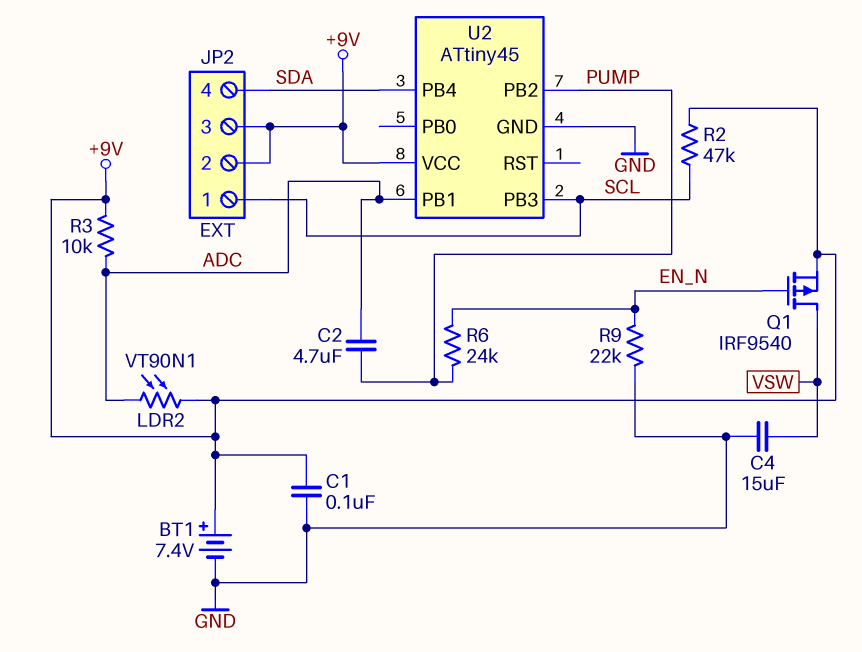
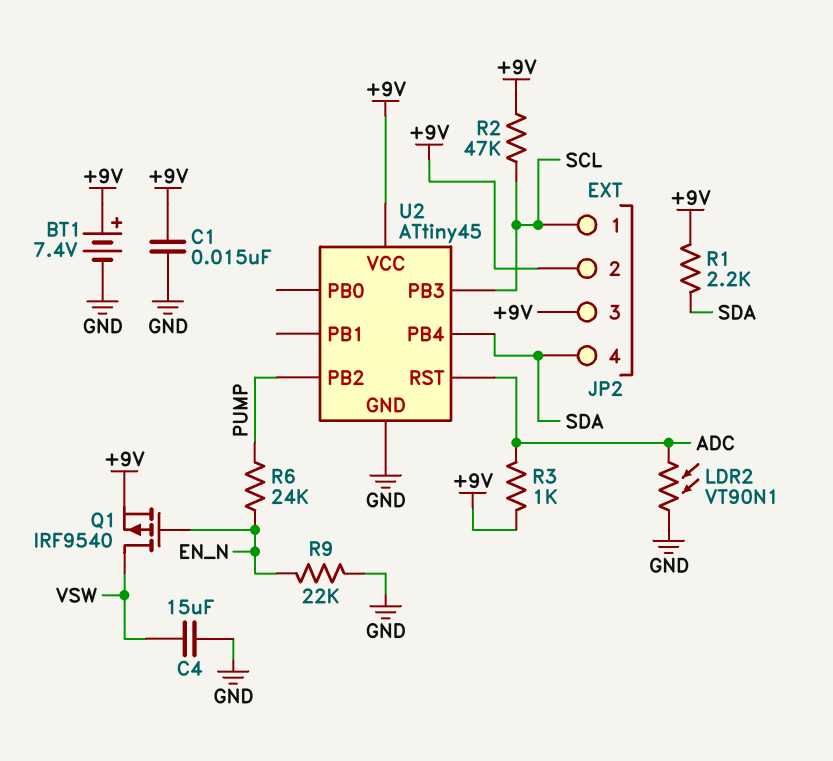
C1: 100nF (+9V, GND) -> 15nF (+9V, GND)
C2: 4.7uF (ADC, PUMP) -> none
LDR2: VT90N1 (+9V, ADC) -> VT90N1 (ADC, GND)
R1: none -> 2.2k (+9V, SDA)
R3: 10k (+9V, ADC) -> 1k (+9V, ADC)
U2 pin PB1: ADC -> none
U2 pin RST: none -> ADC

